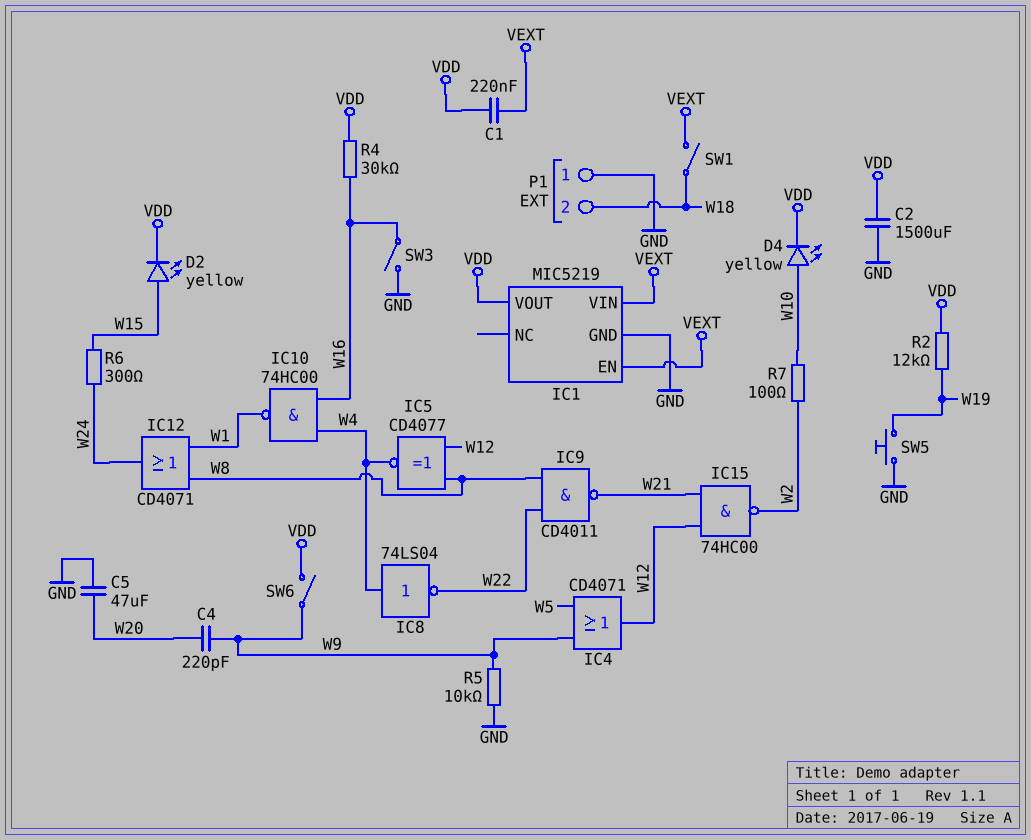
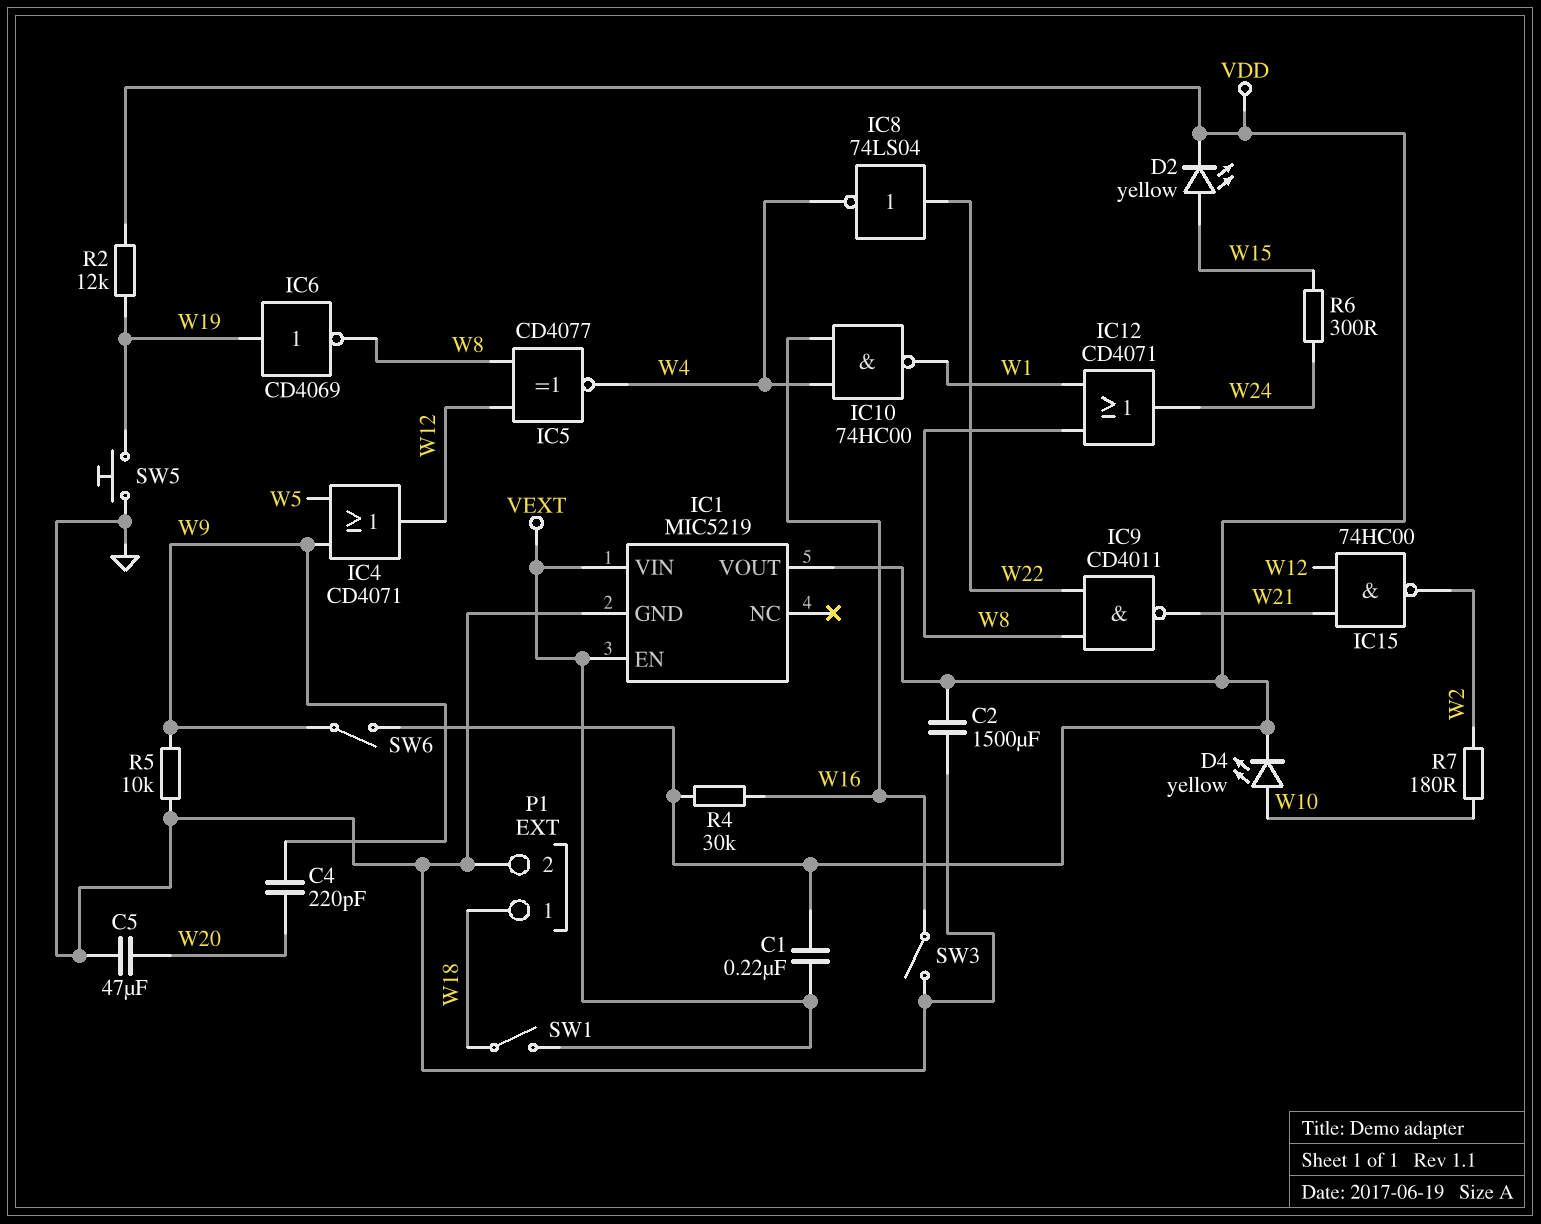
IC6: none -> NOT CD4069 (in W19, out W8)
IC8: NOT 74LS04 (in W4, out W22) -> NOT 74LS04 (in W22, out W4)
P1 pin 1: GND -> W18
P1 pin 2: W18 -> GND
R7: 100 (W2, W10) -> 180 (W2, W10)

